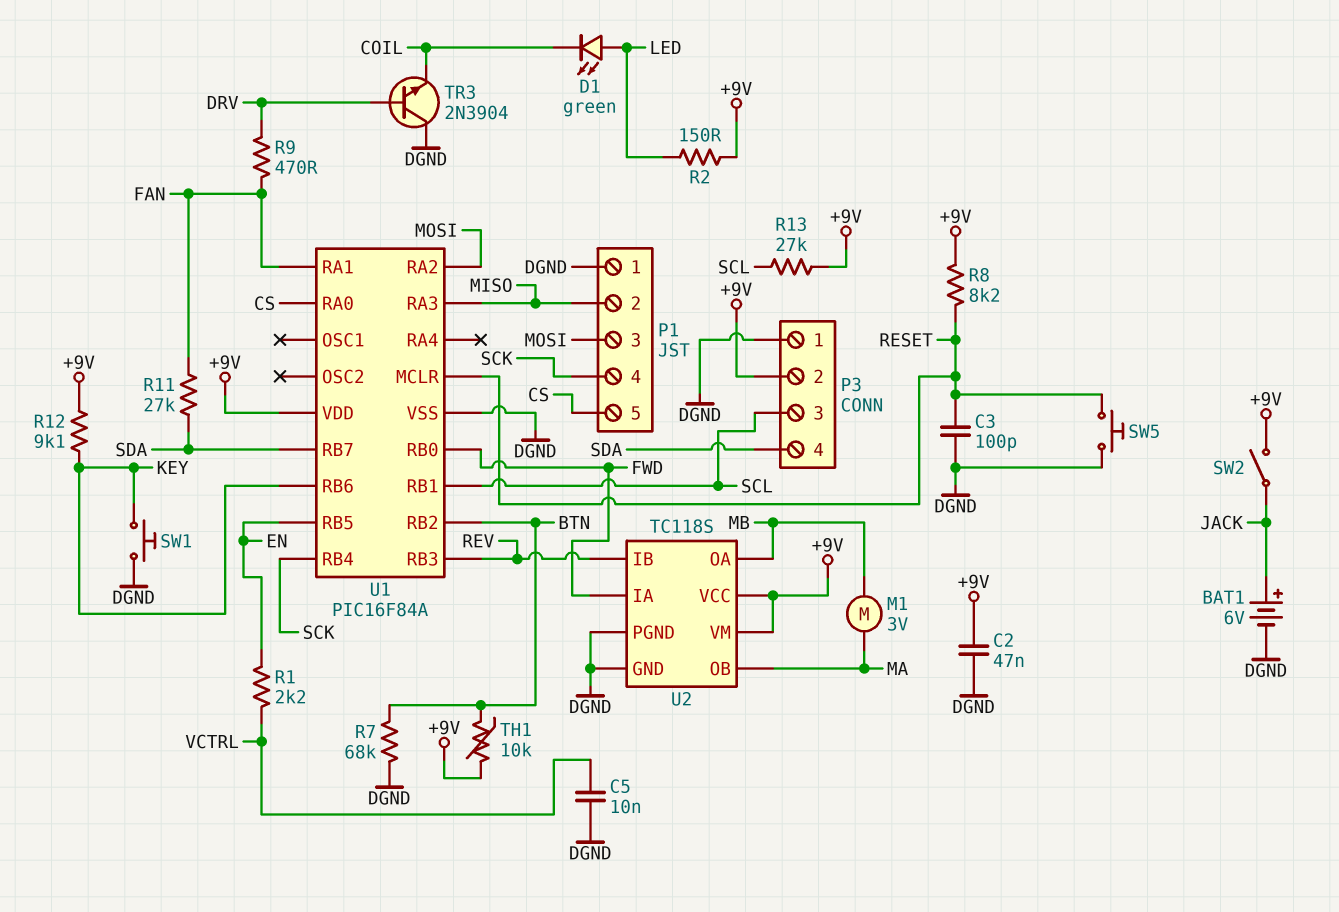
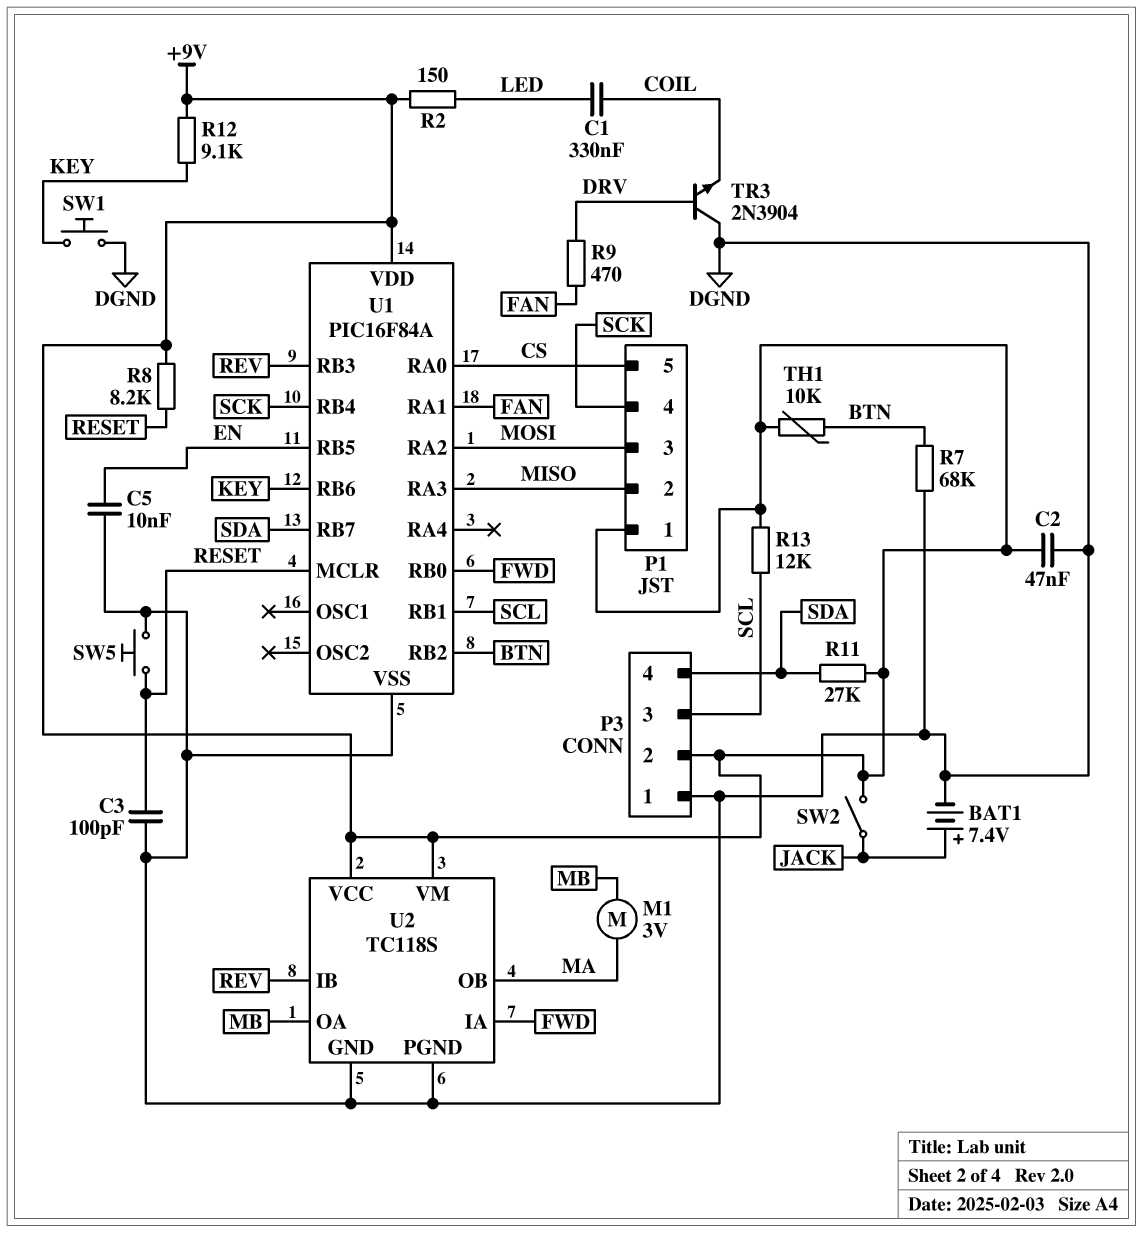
BAT1: 6V (plus JACK, minus DGND) -> 7.4V (plus JACK, minus DGND)
C1: none -> 330nF (COIL, LED)
C5: 10nF (DGND, VCTRL) -> 10nF (DGND, EN)
D1: LED green (A LED, K COIL) -> none
P1 pin 1: DGND -> +9V
R1: 2.2k (EN, VCTRL) -> none
R11: 27k (FAN, SDA) -> 27k (+9V, SDA)
R13: 27k (+9V, SCL) -> 12k (+9V, SCL)

